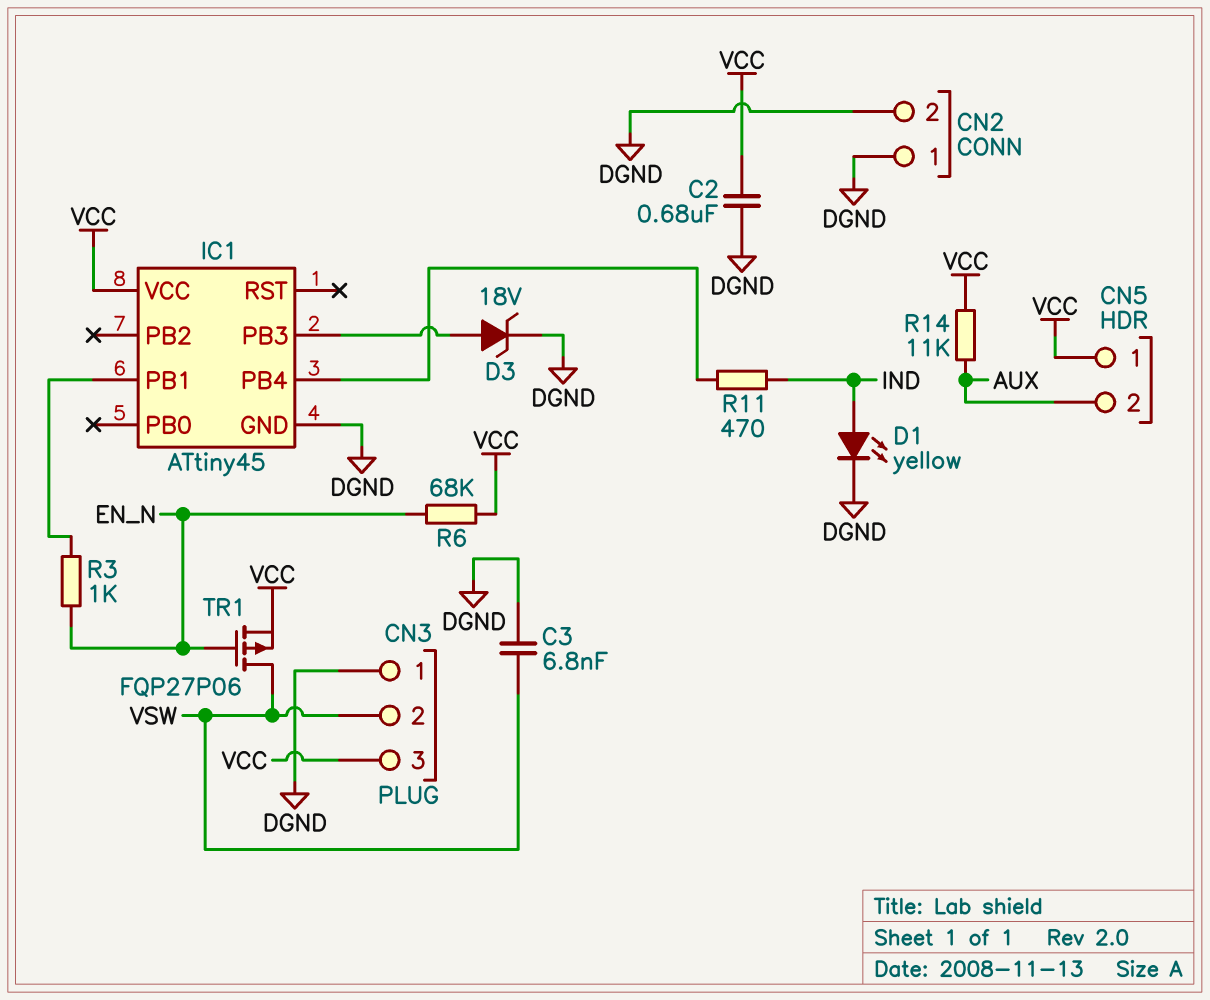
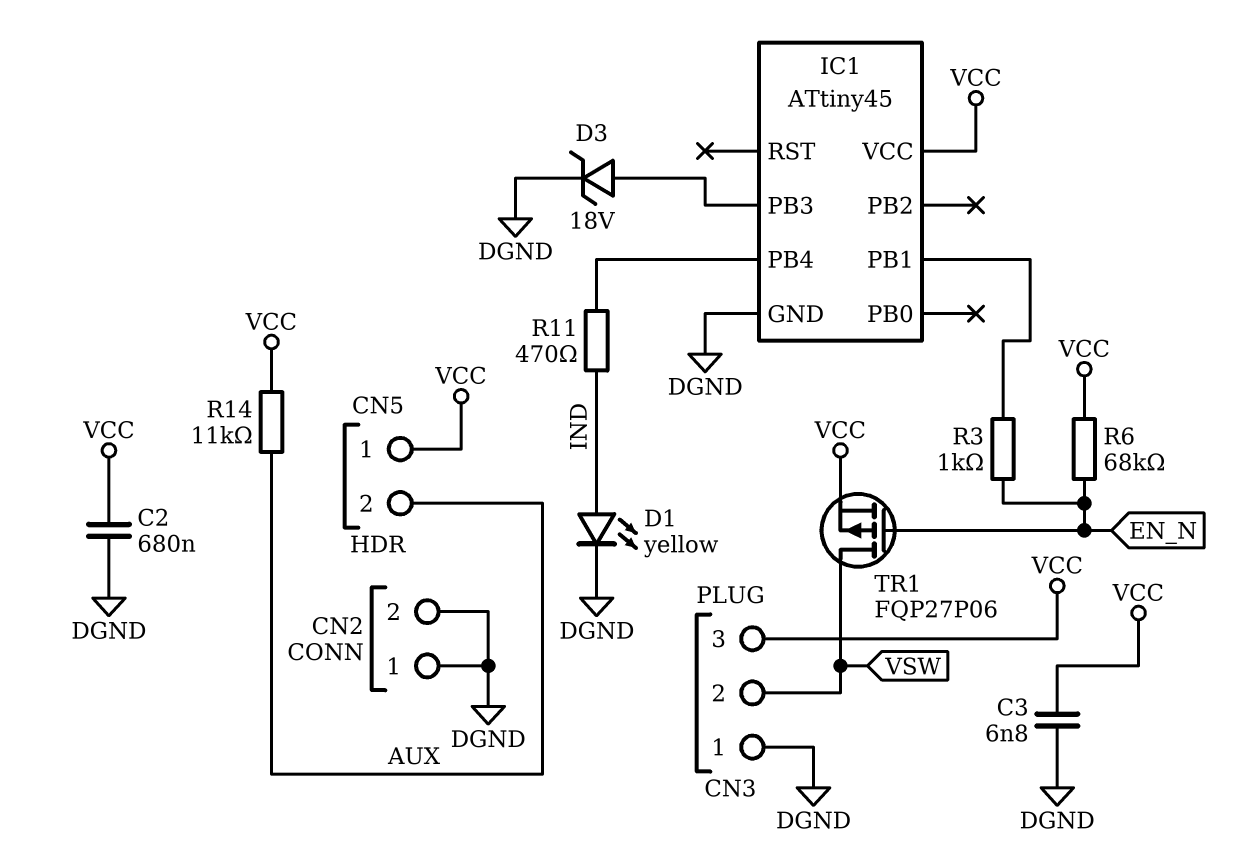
C3: 6.8nF (DGND, VSW) -> 6.8nF (DGND, VCC)

